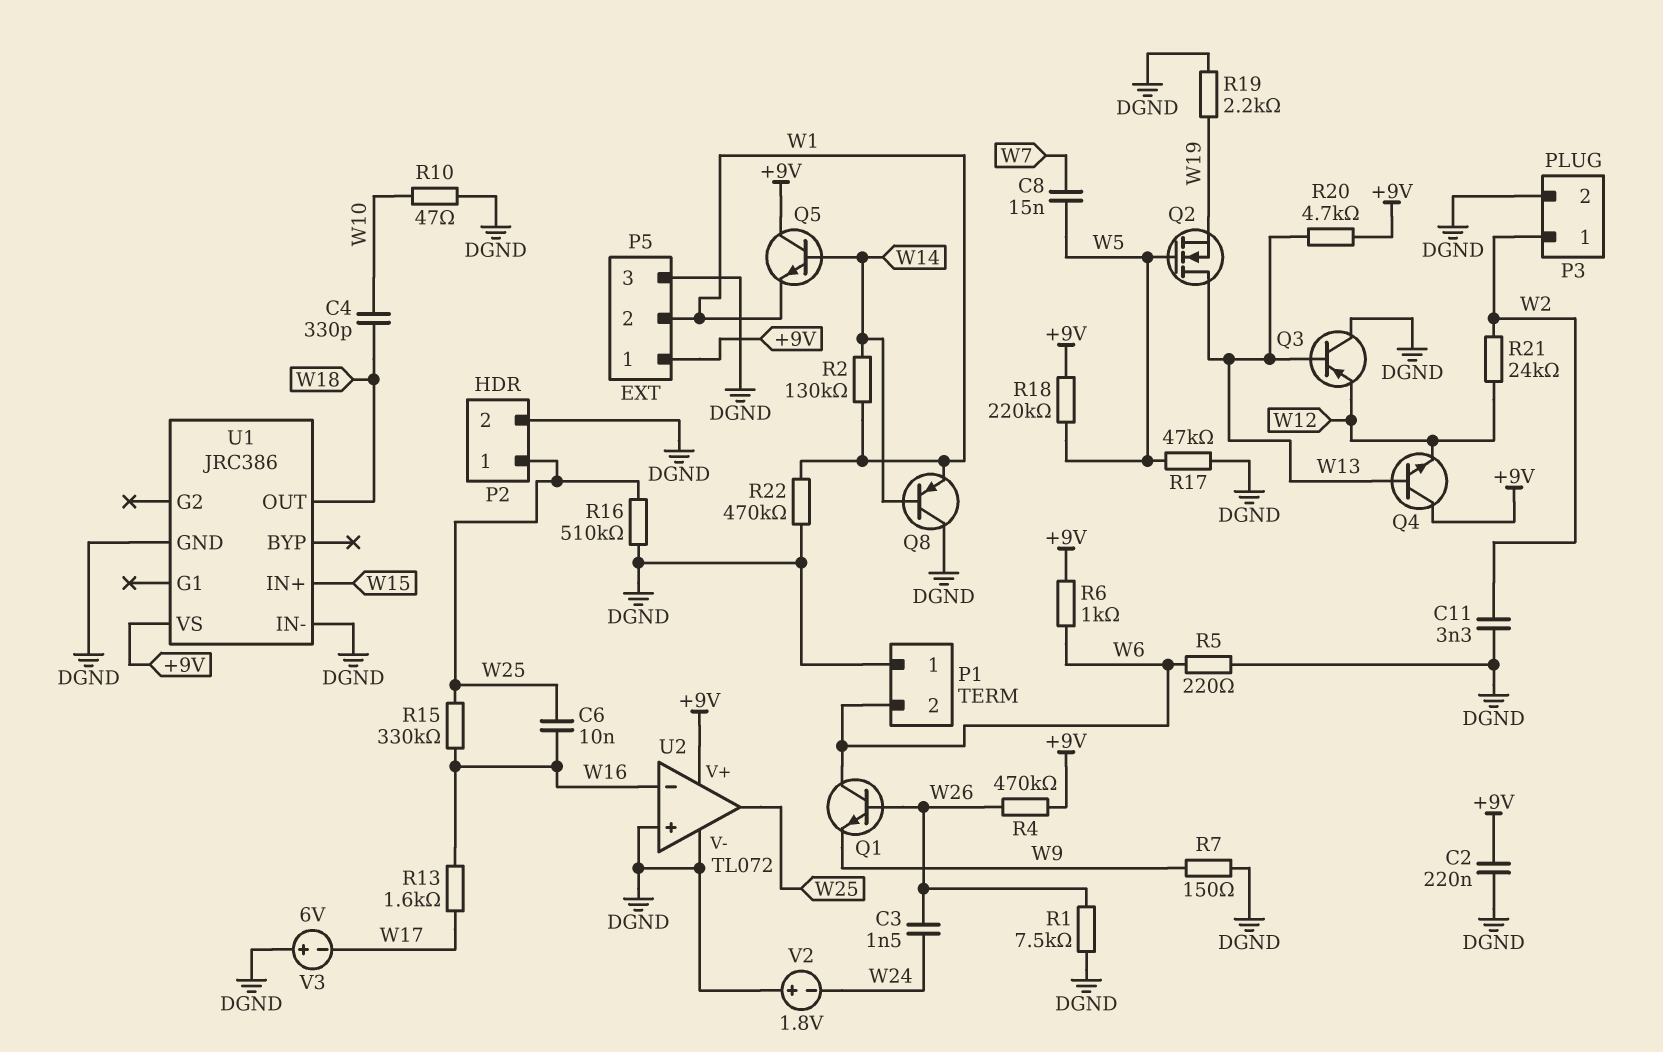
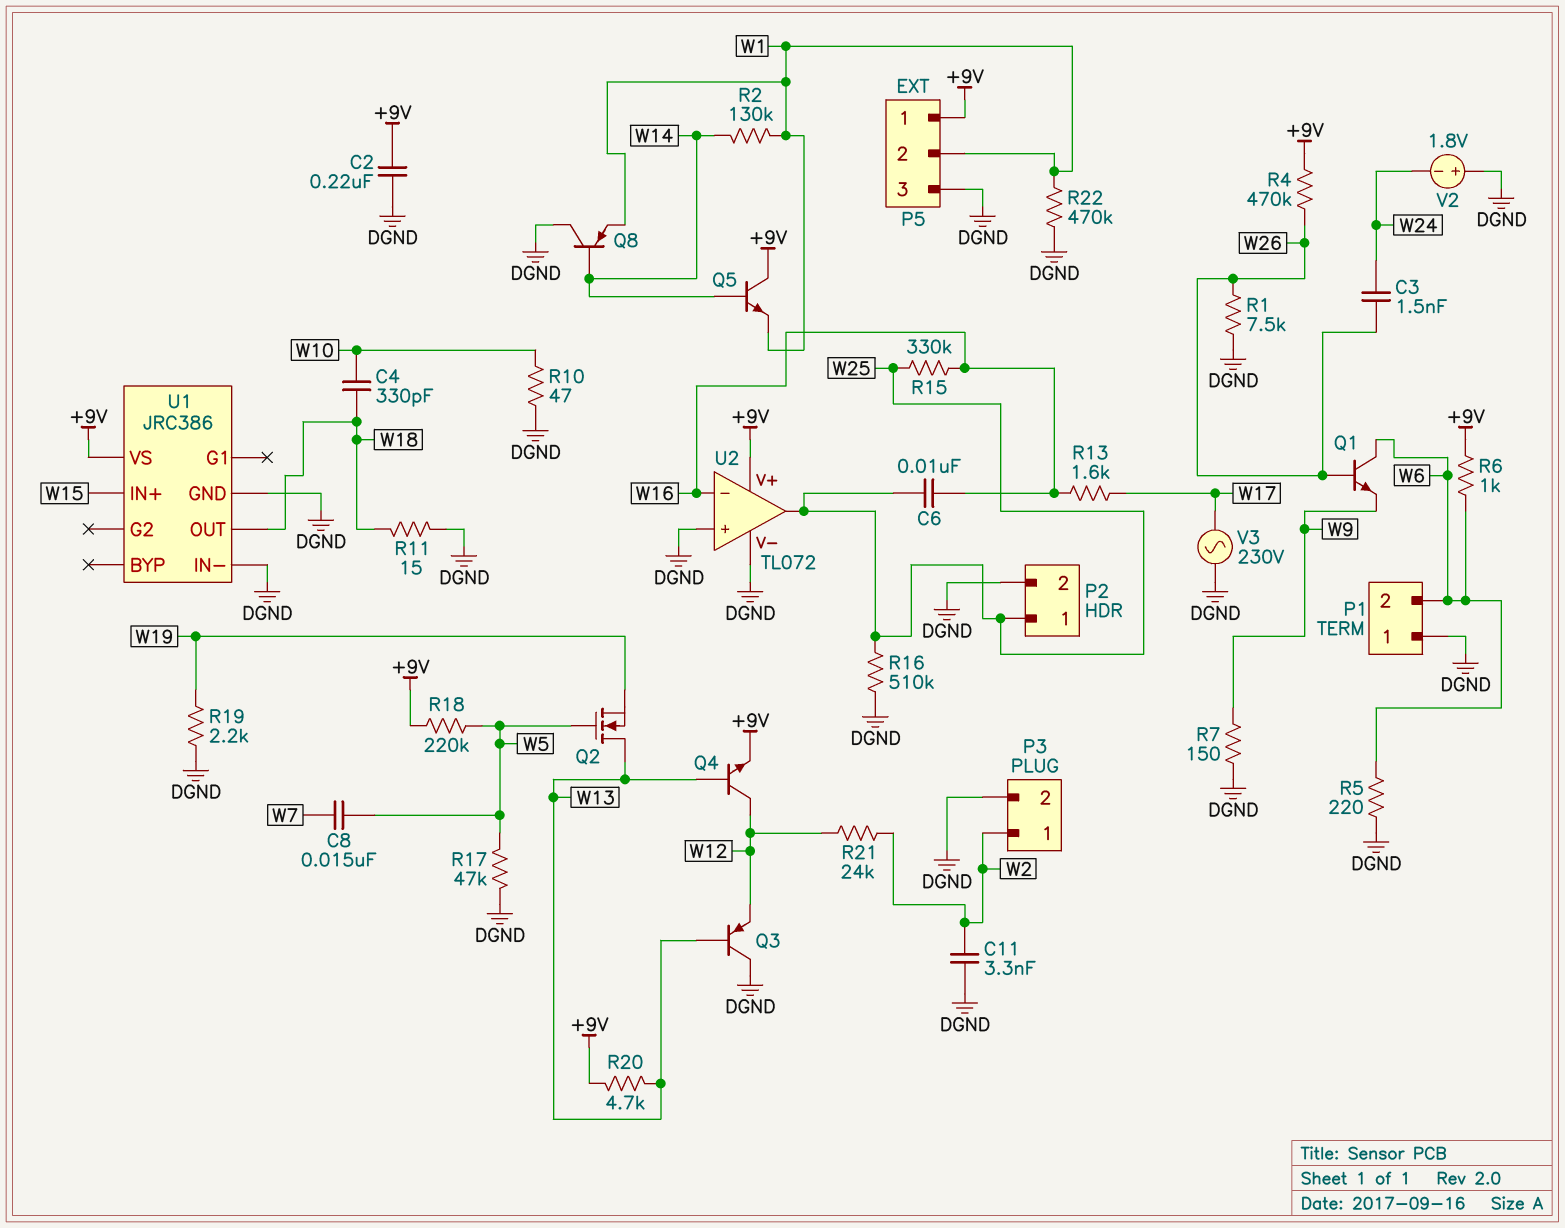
Q4: NPN (B W13, C +9V, E W12) -> NPN (B W13, C W12, E +9V)
R11: none -> 15 (DGND, W18)
V3: 6V (plus DGND, minus W17) -> AC 230V (DGND, W17)

